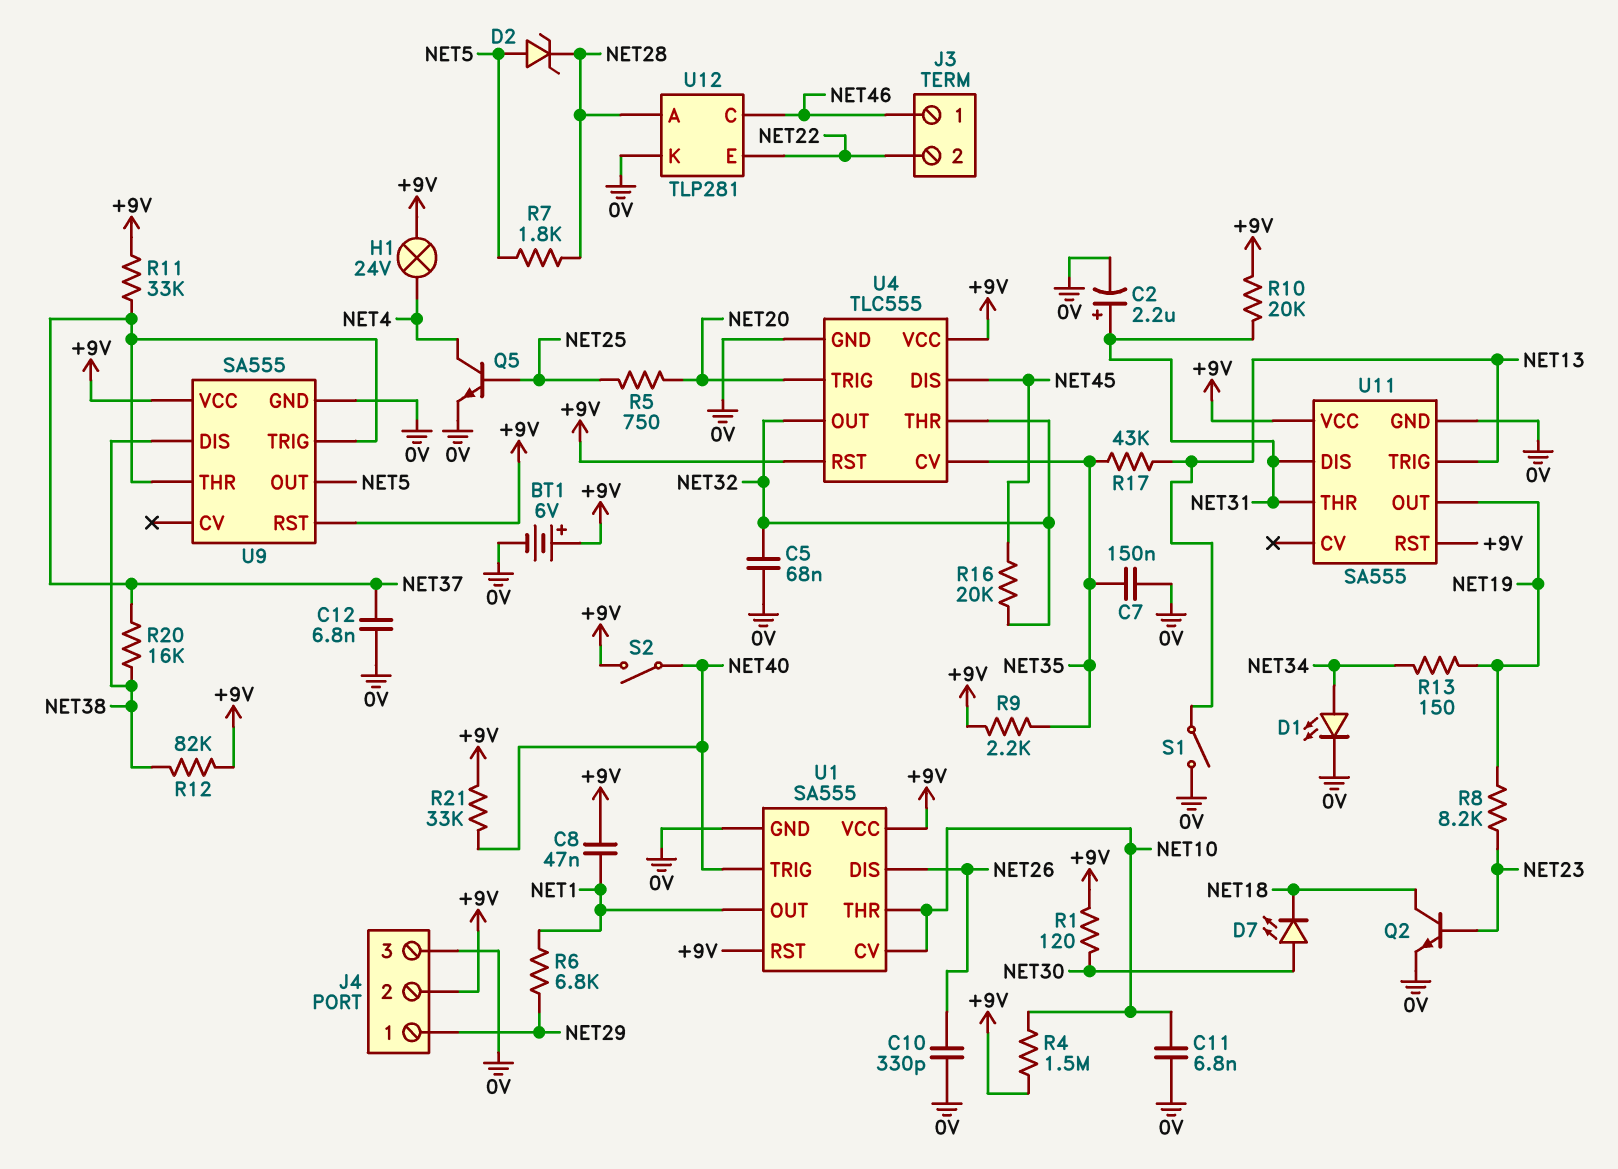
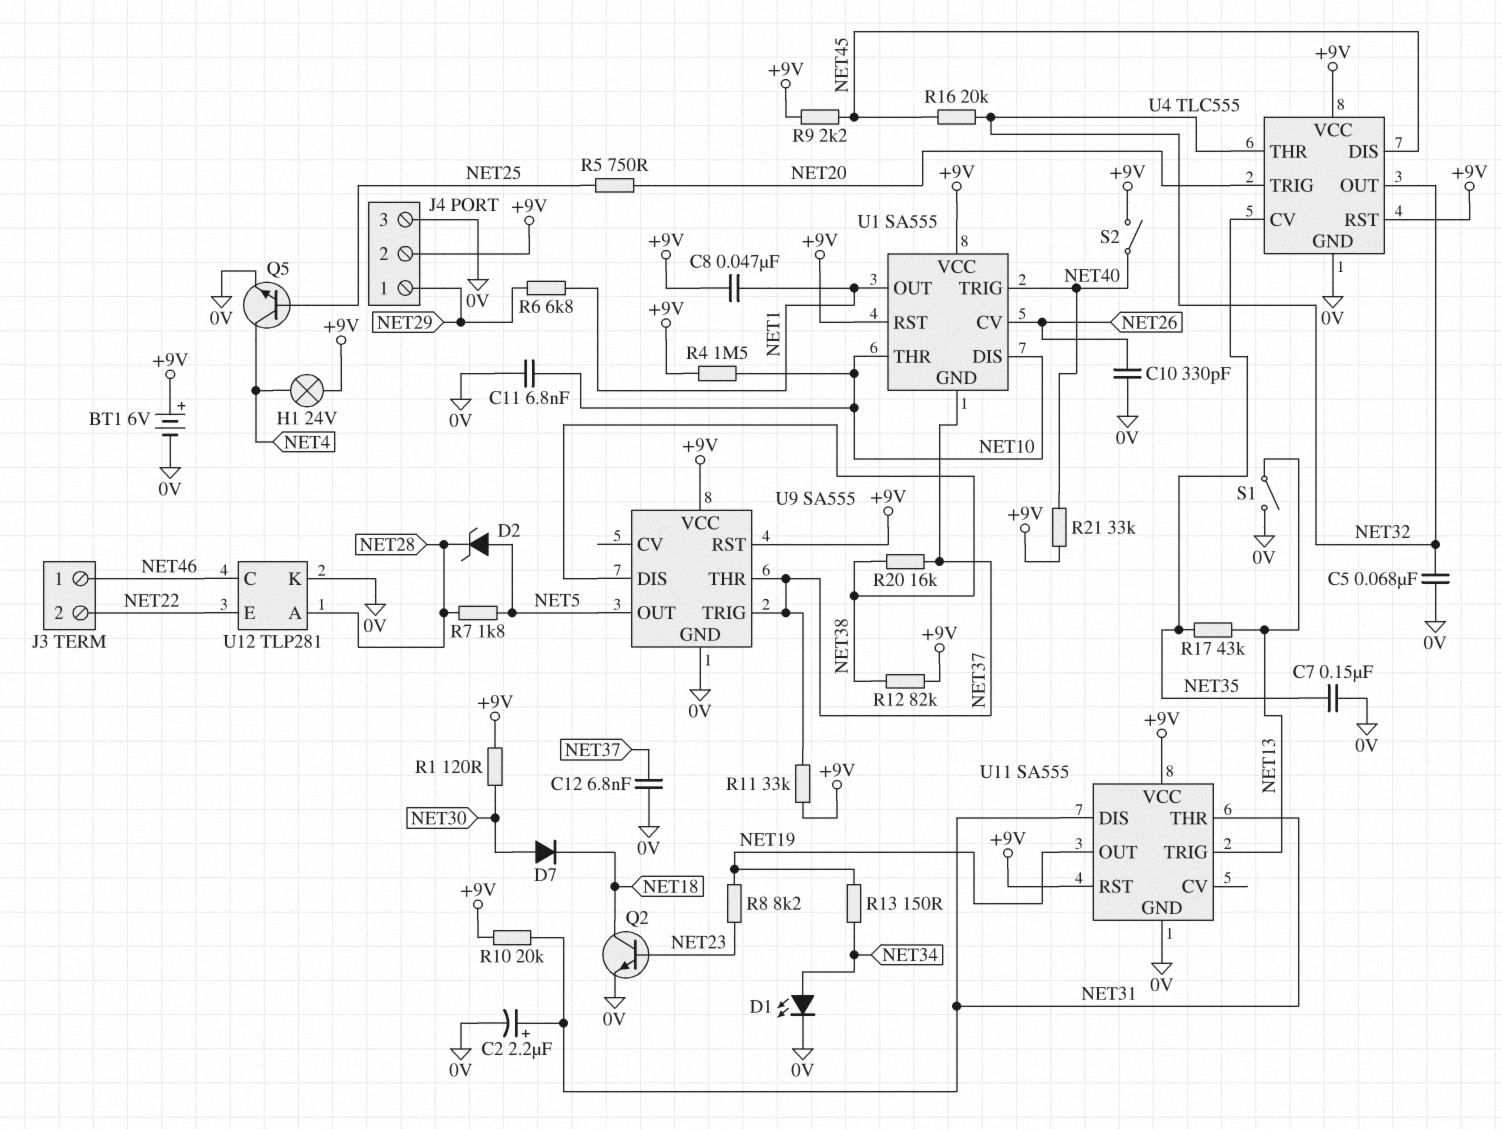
D7: LED (A NET30, K NET18) -> diode (A NET30, K NET18)
R9: 2.2k (+9V, NET35) -> 2.2k (+9V, NET45)
U1 pin CV: NET10 -> NET26
U1 pin DIS: NET26 -> NET10
U1 pin GND: 0V -> NET37

